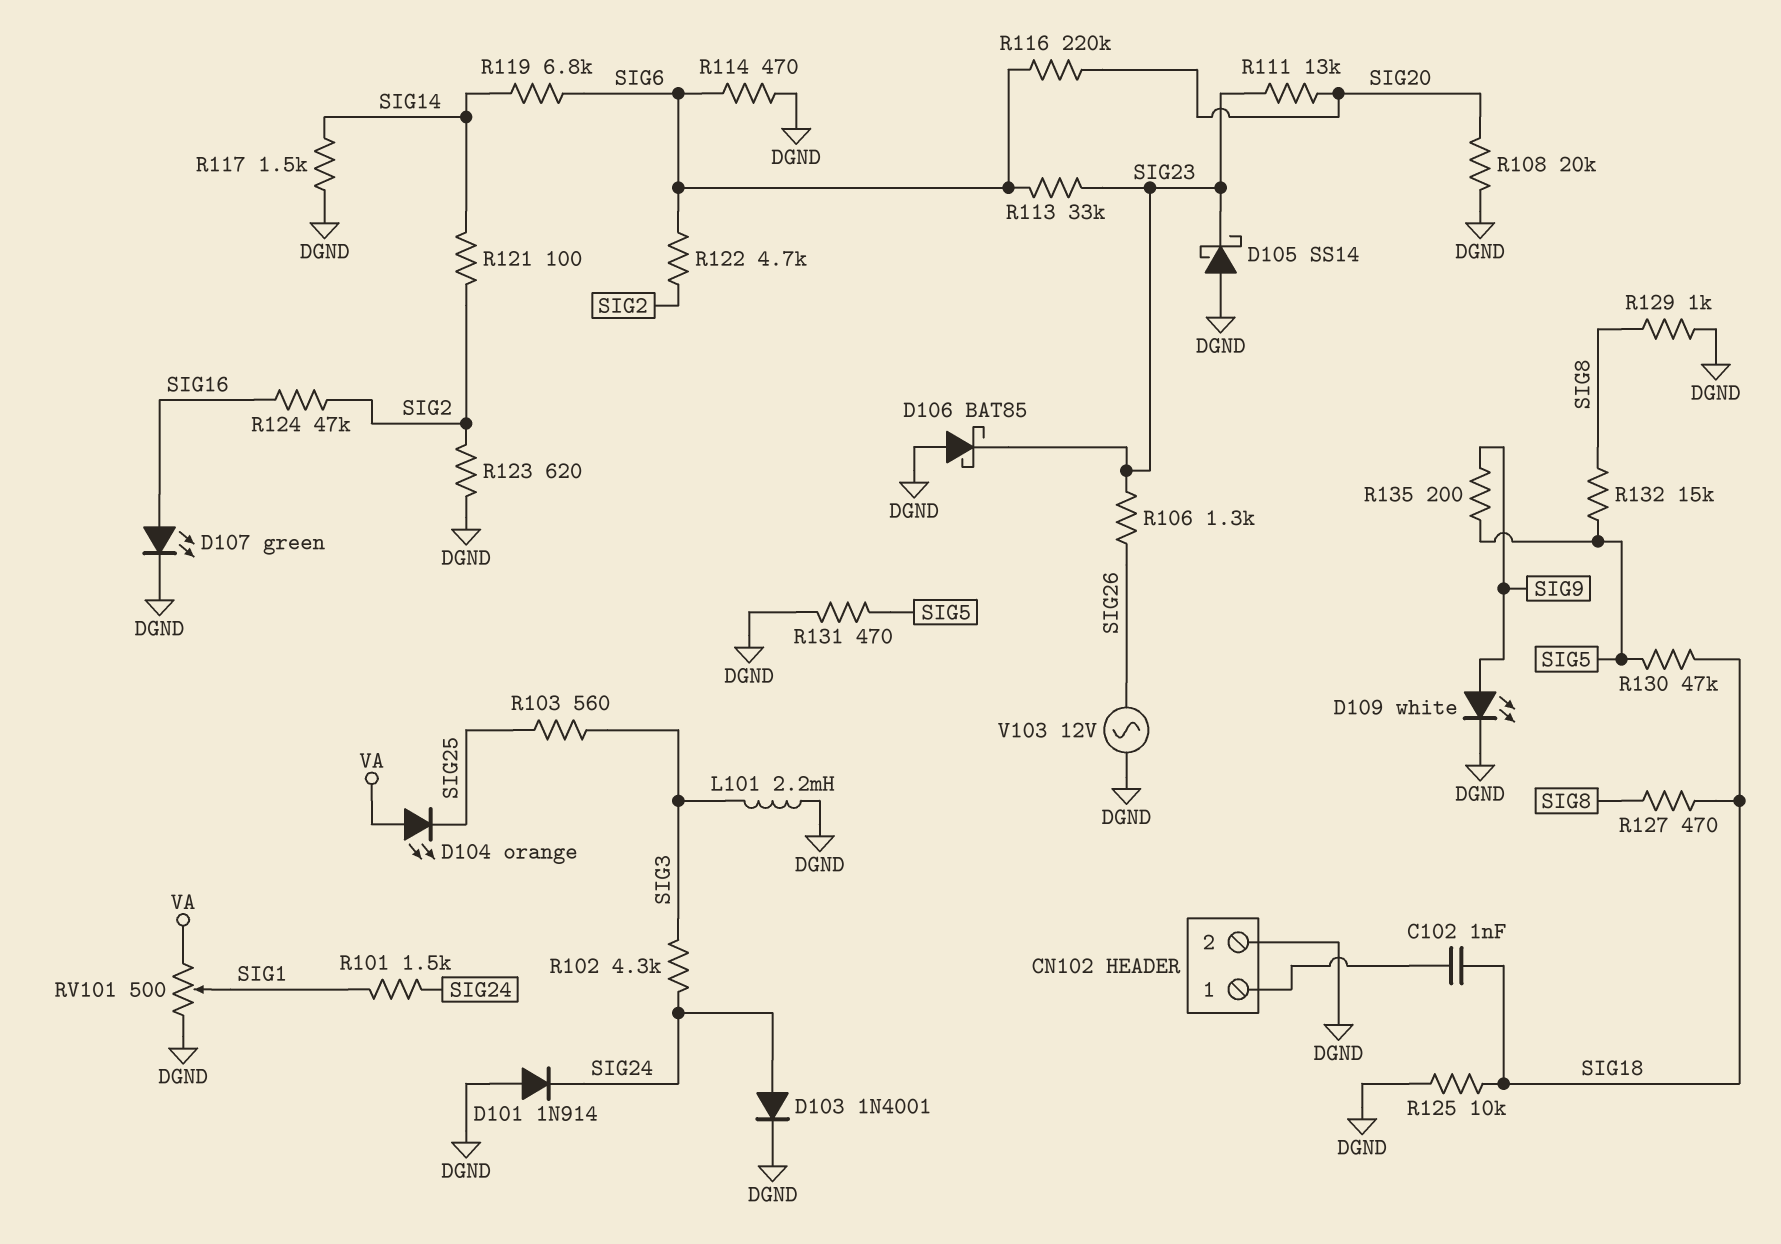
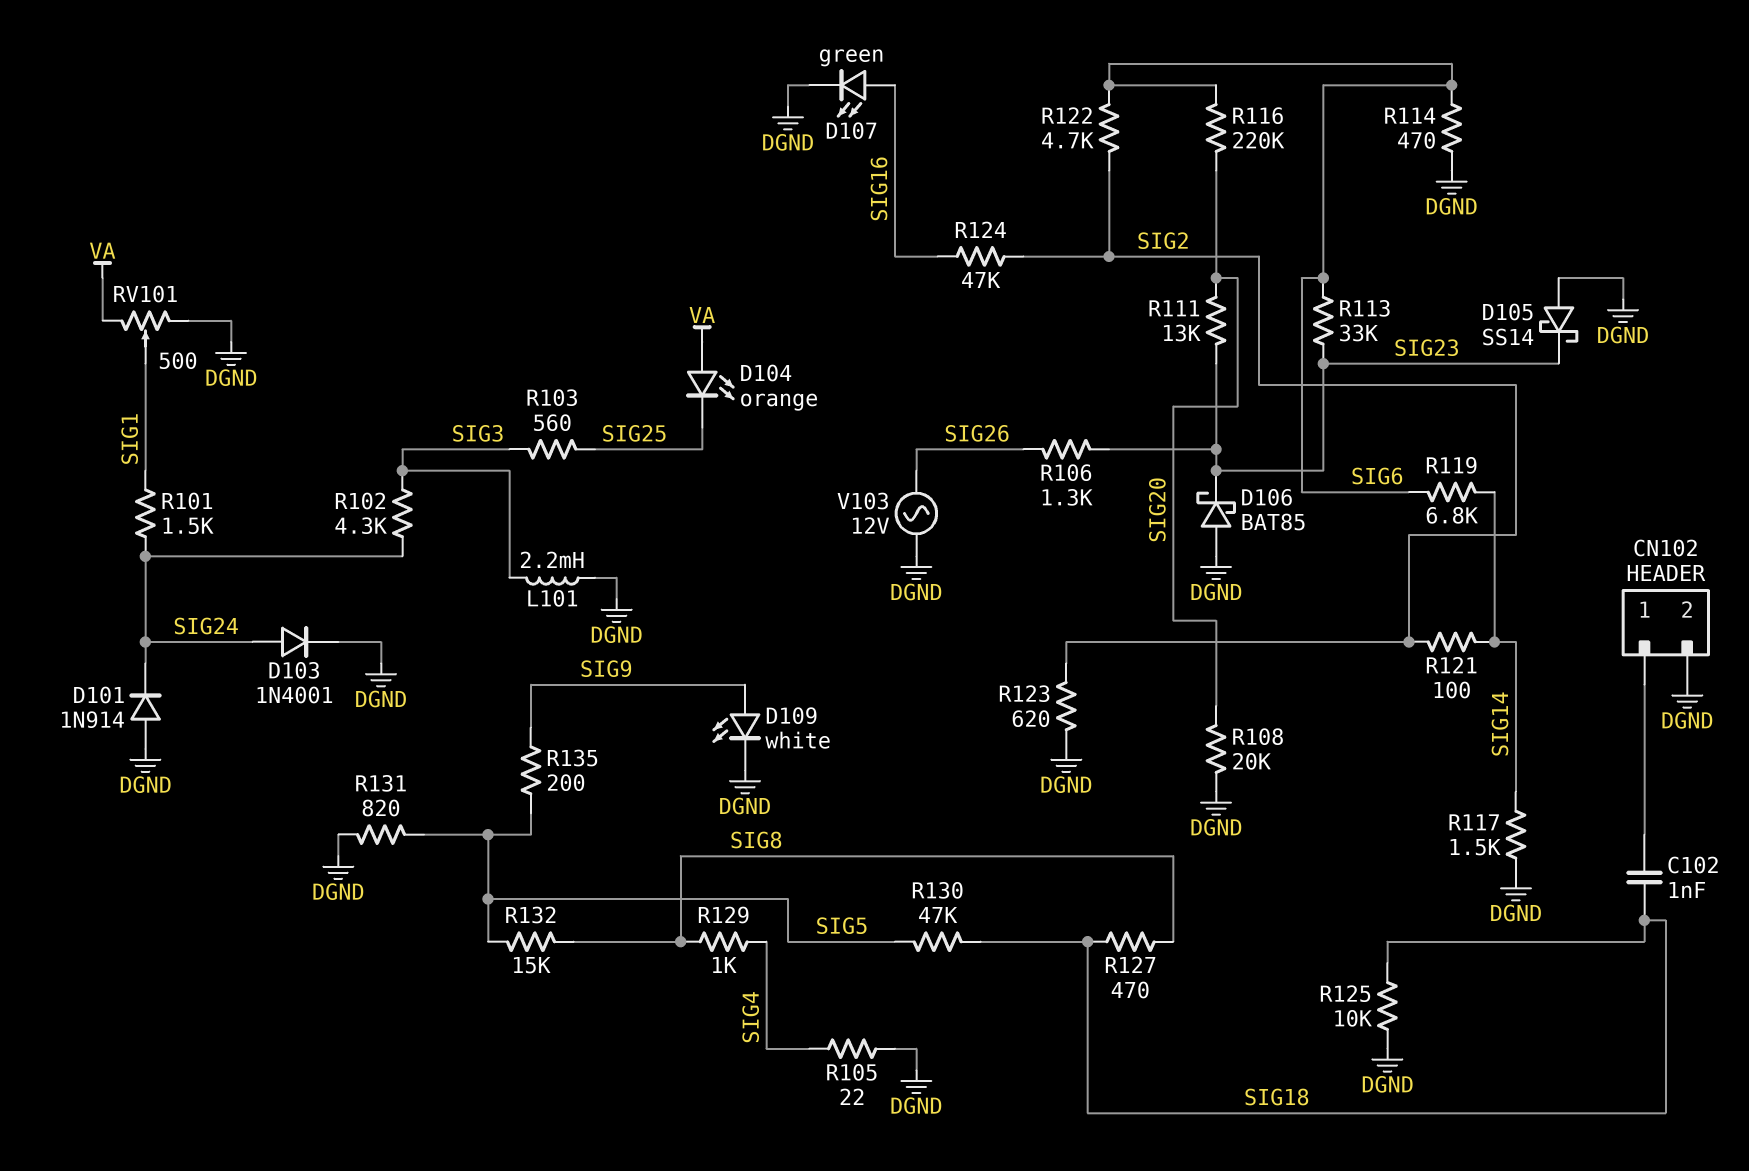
R105: none -> 22 (DGND, SIG4)
R129: 1k (DGND, SIG8) -> 1k (SIG4, SIG8)
R131: 470 (DGND, SIG5) -> 820 (DGND, SIG5)

